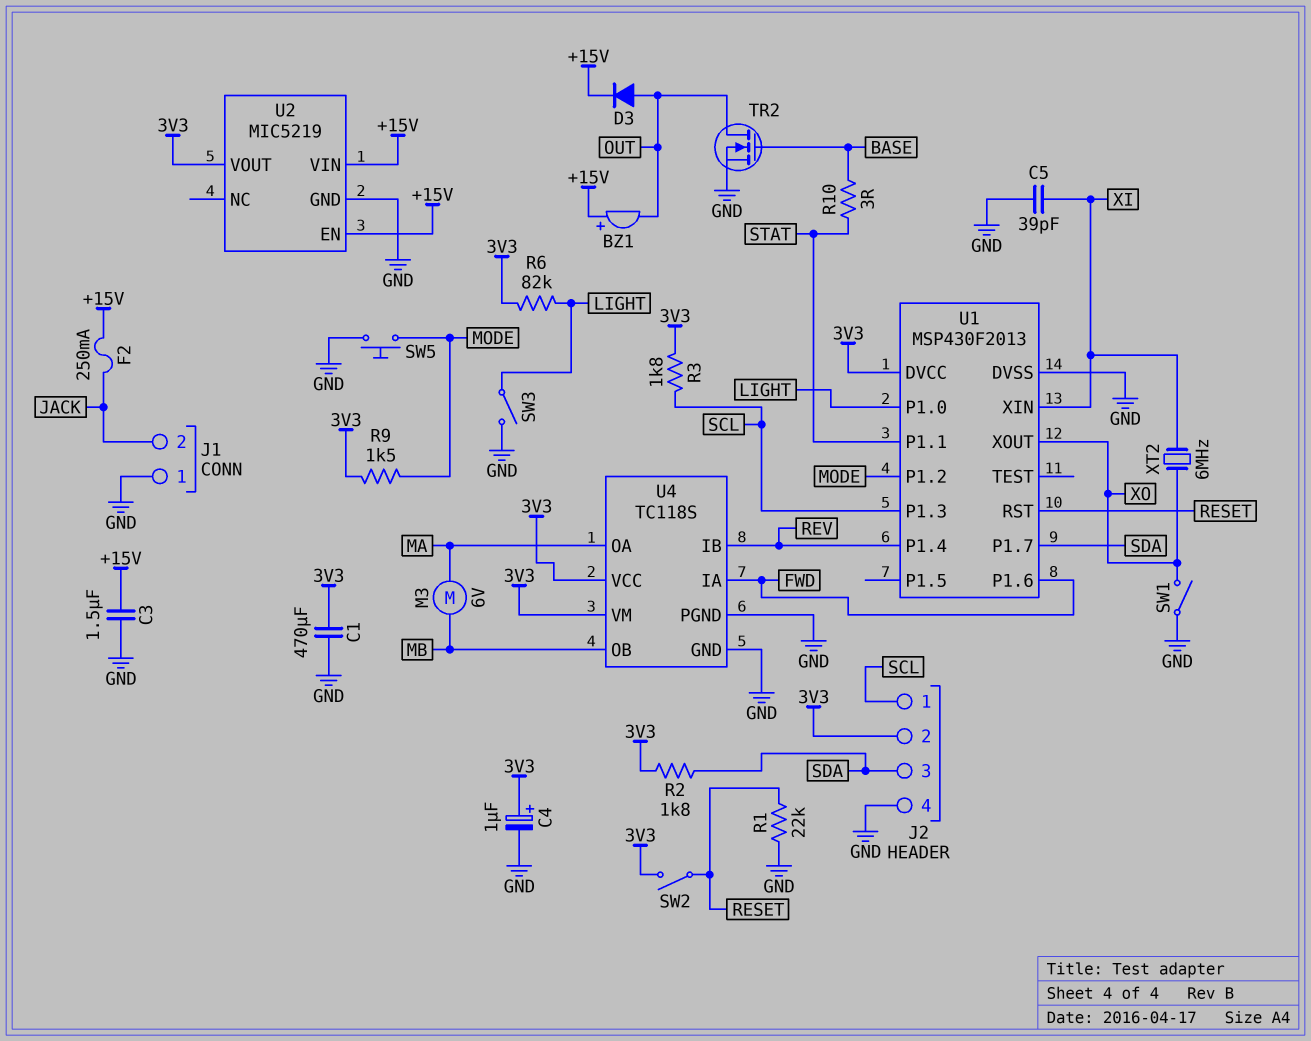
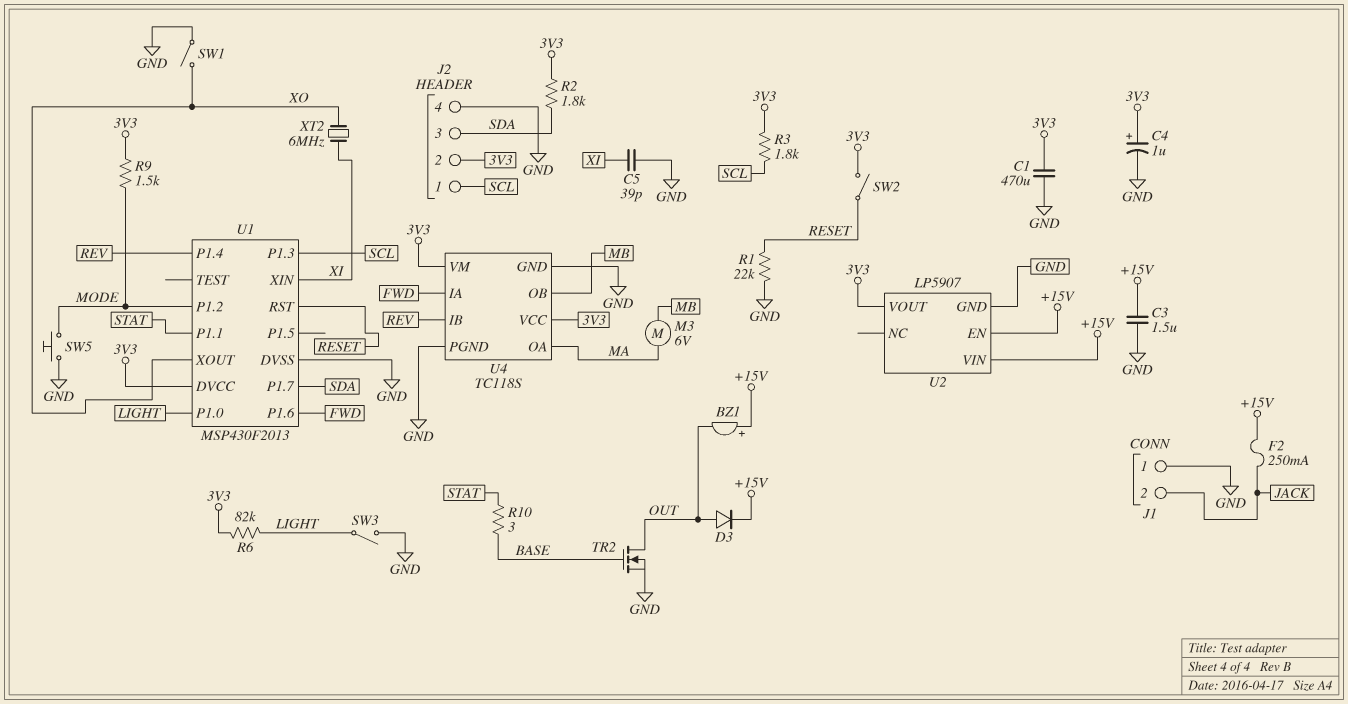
U2: MIC5219 -> LP5907

